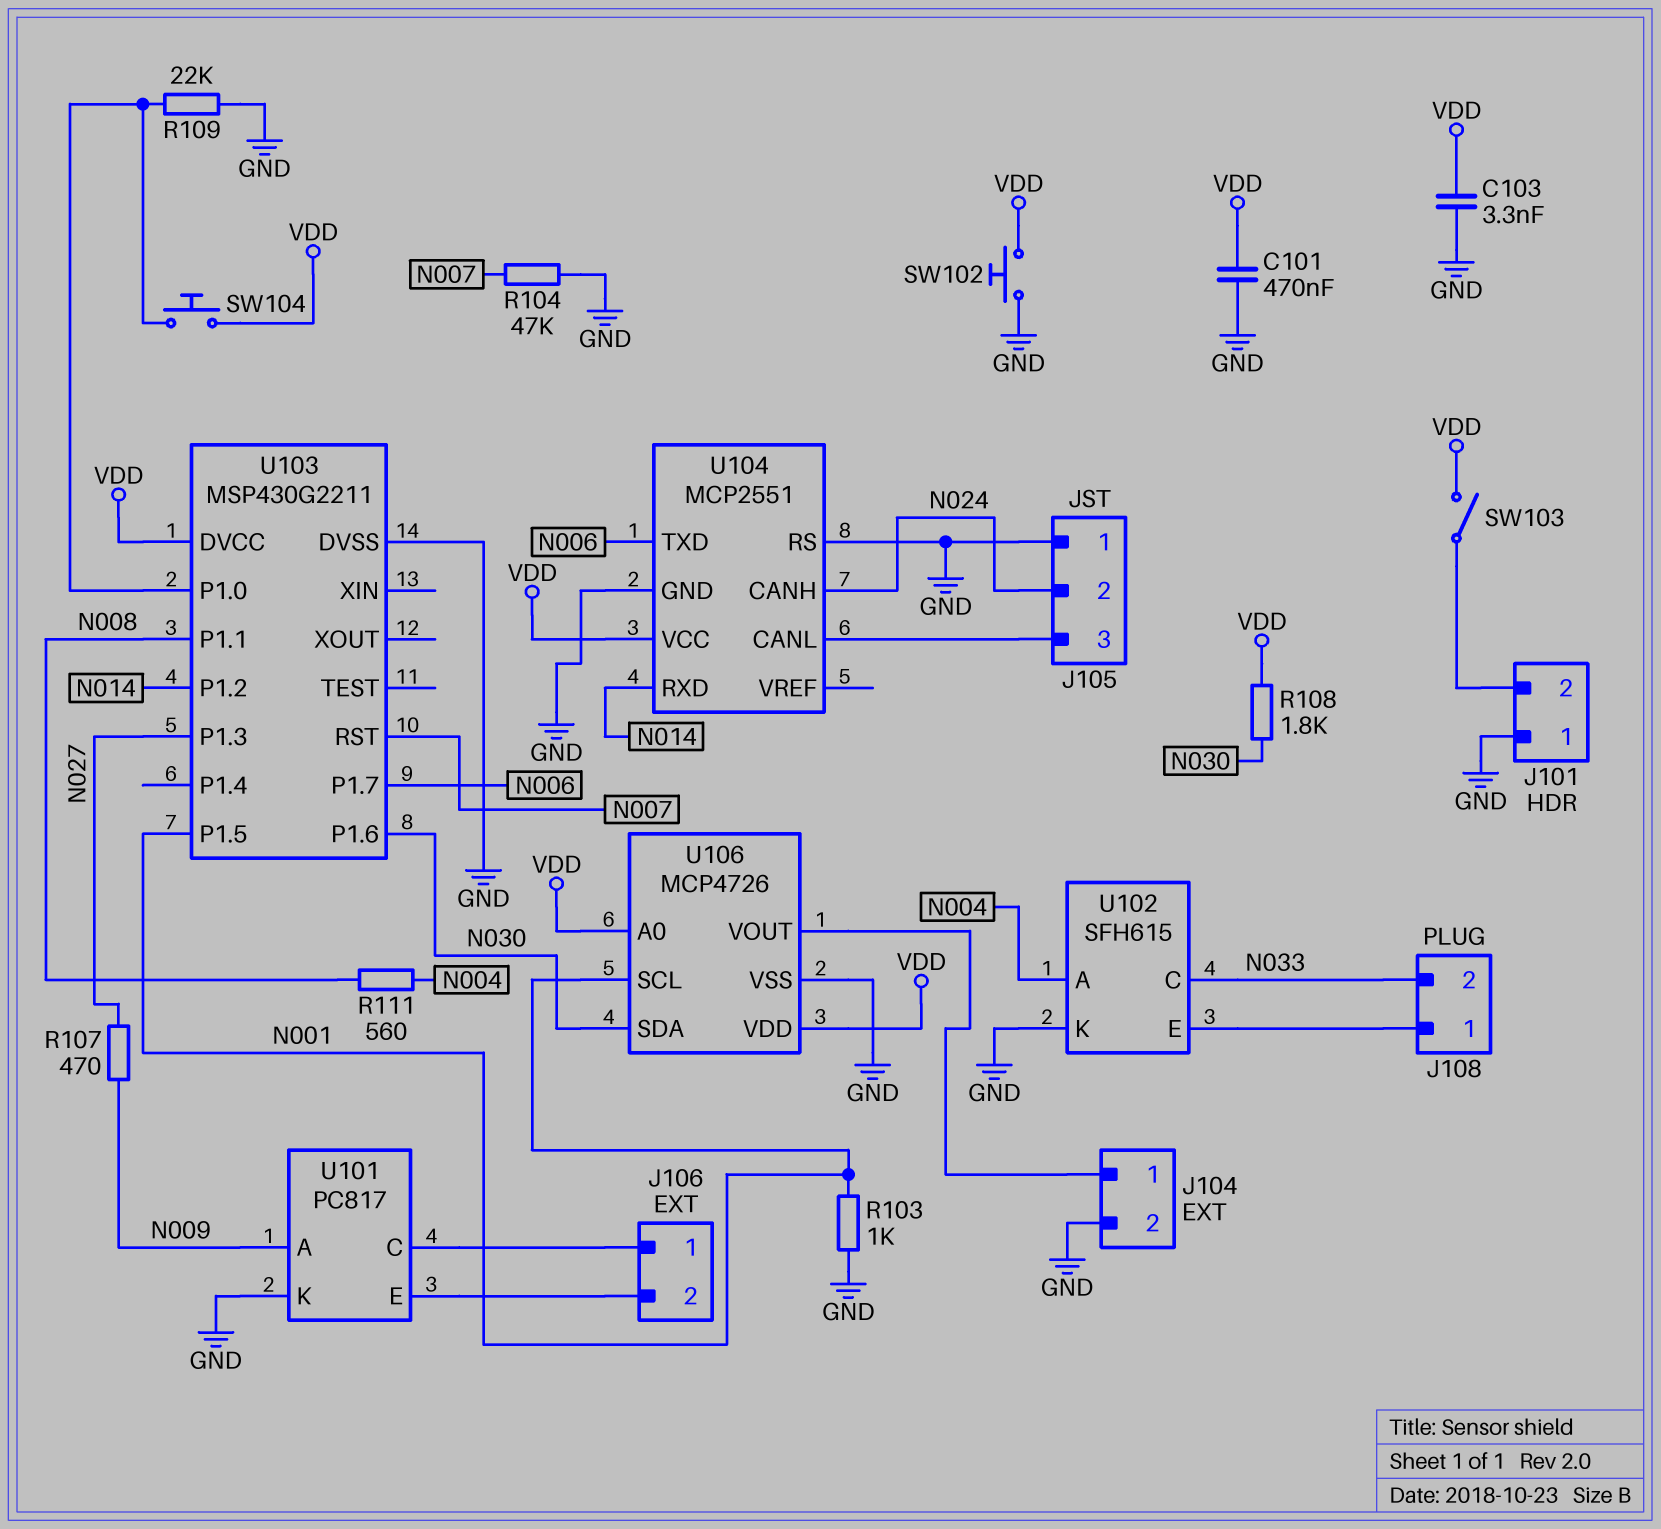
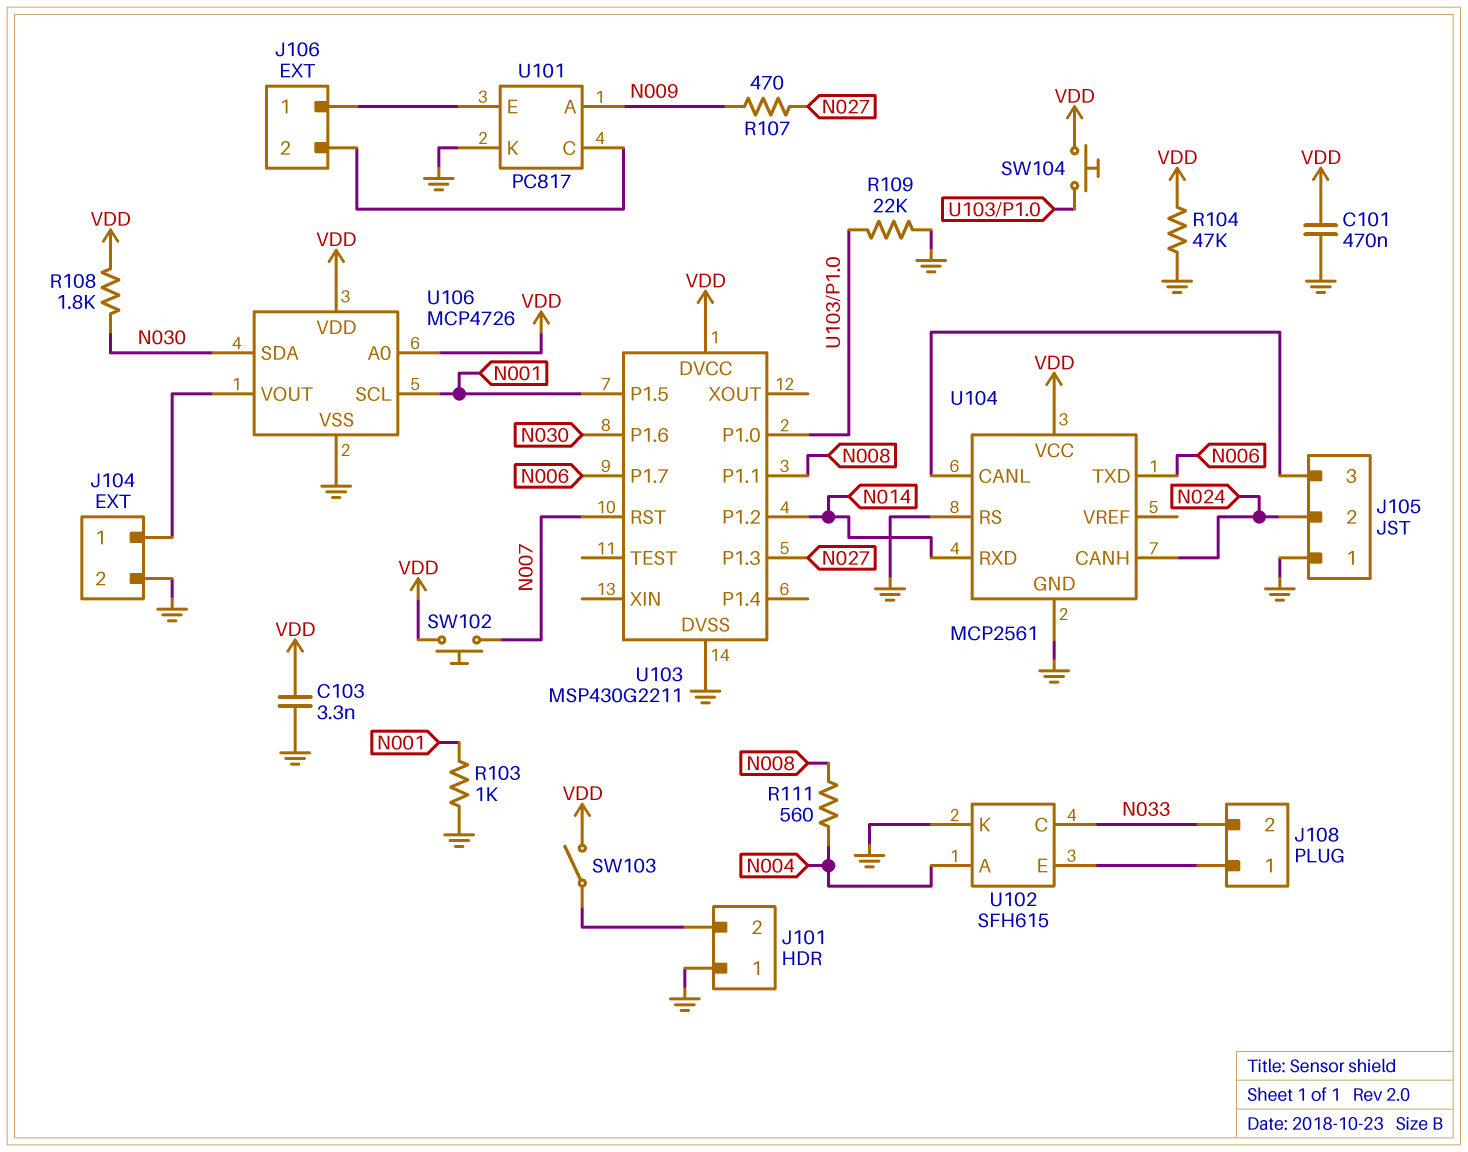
R104: 47k (GND, N007) -> 47k (GND, VDD)
SW102: button (GND, VDD) -> button (N007, VDD)
U101 pin C: J106/1 -> J106/2
U101 pin E: J106/2 -> J106/1
U104: MCP2551 -> MCP2561

